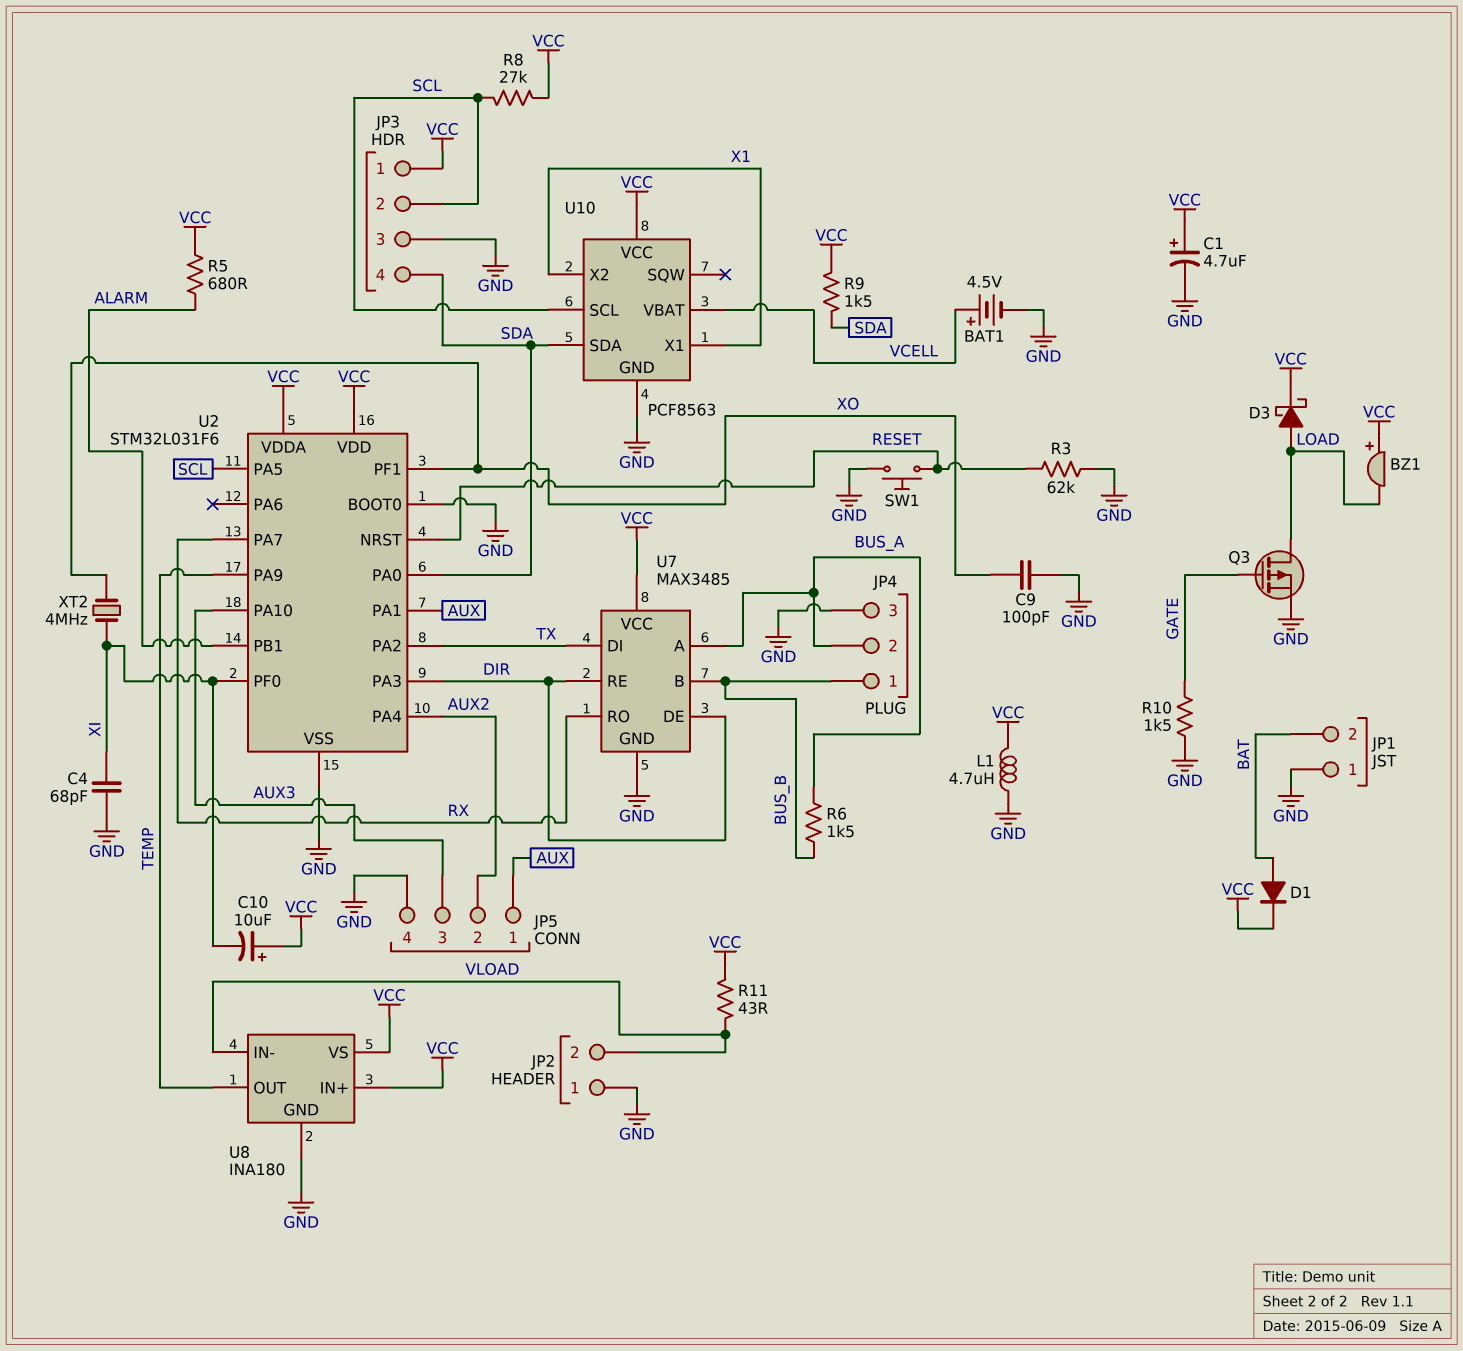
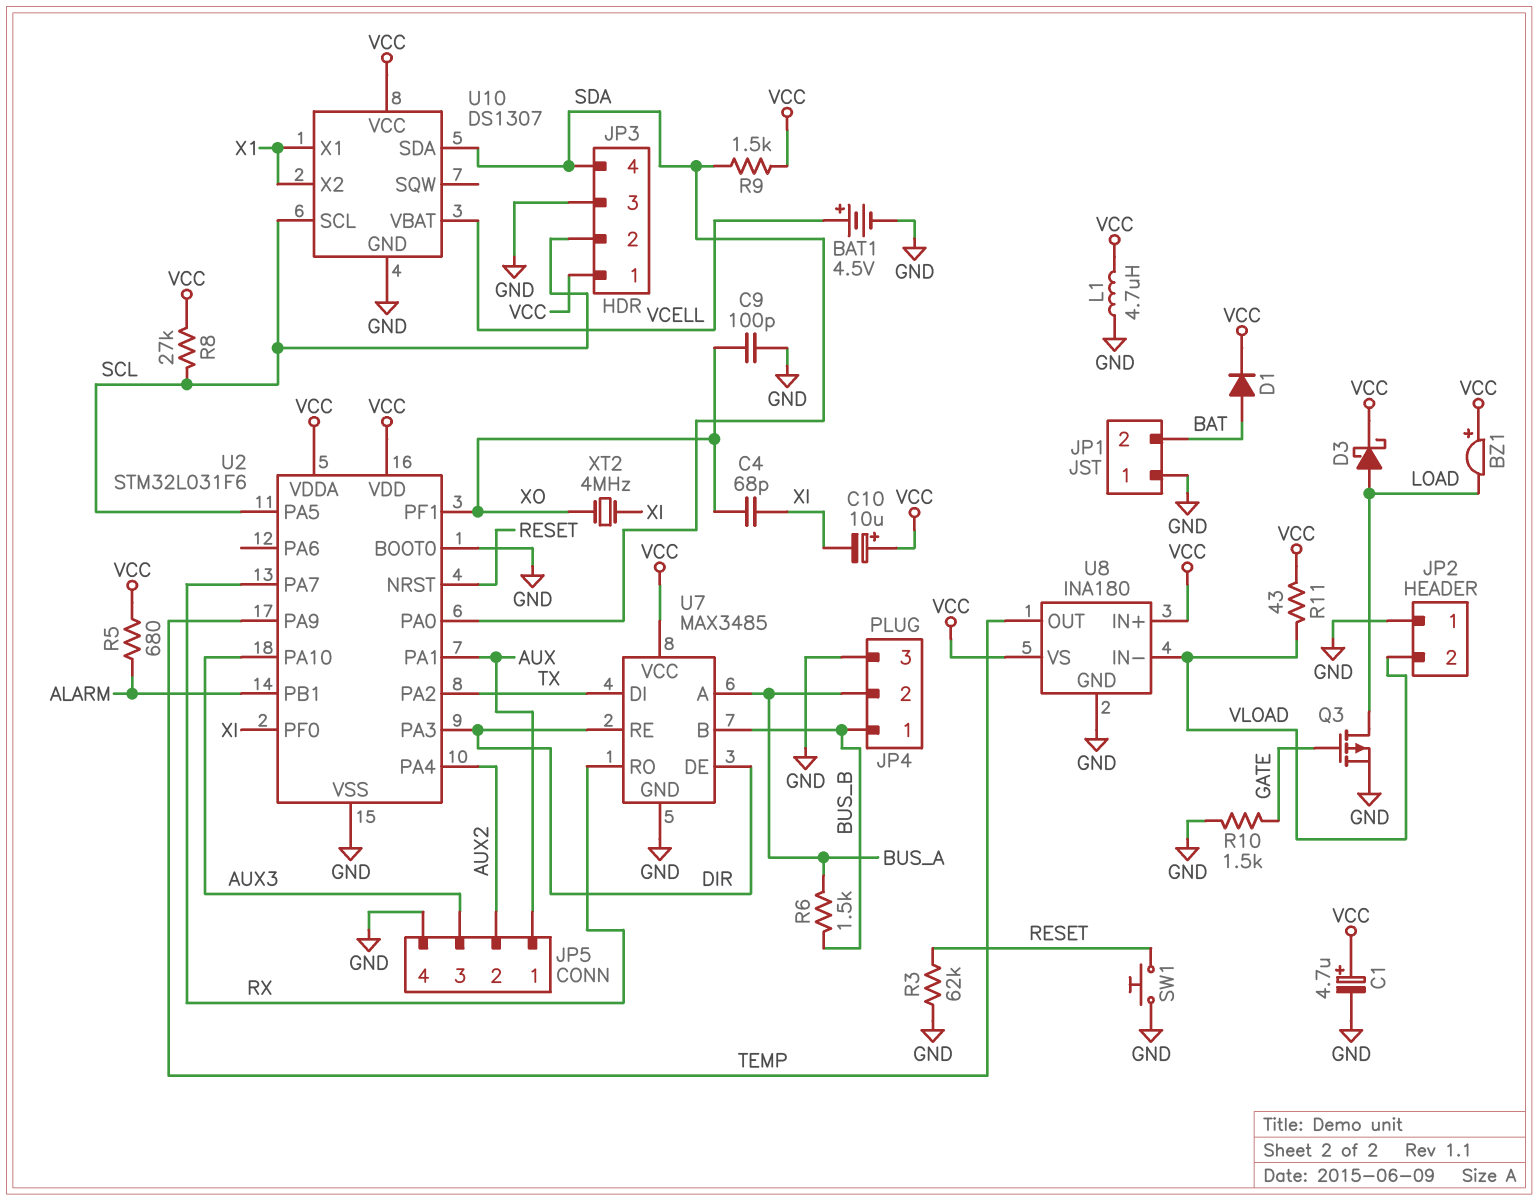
C4: 68pF (GND, XI) -> 68pF (XI, XO)
U10: PCF8563 -> DS1307

